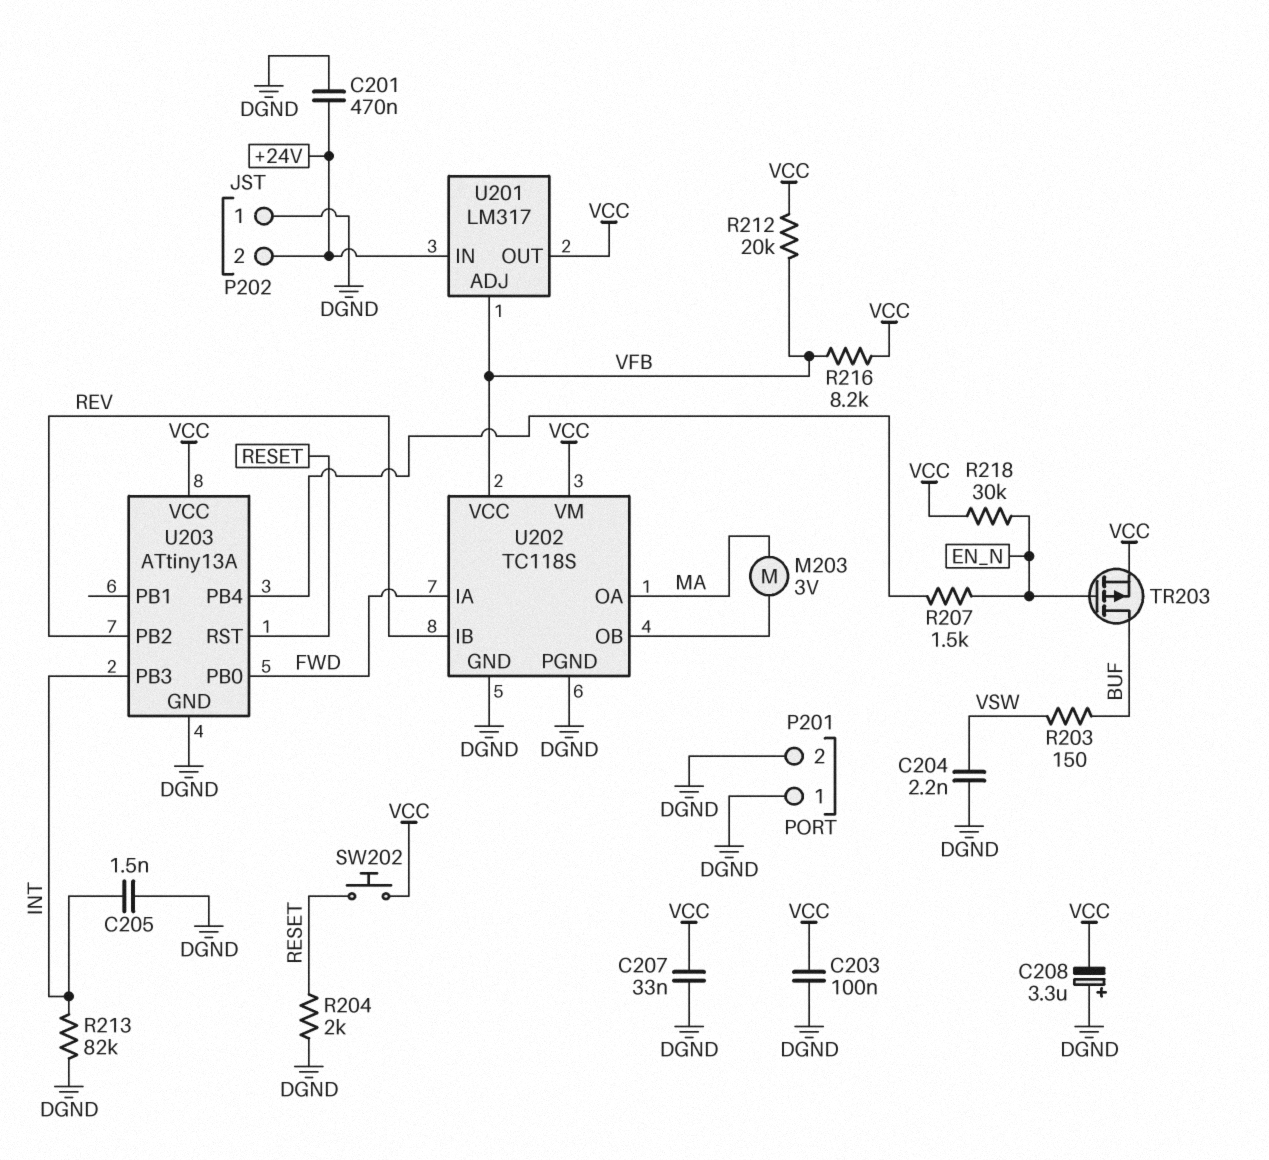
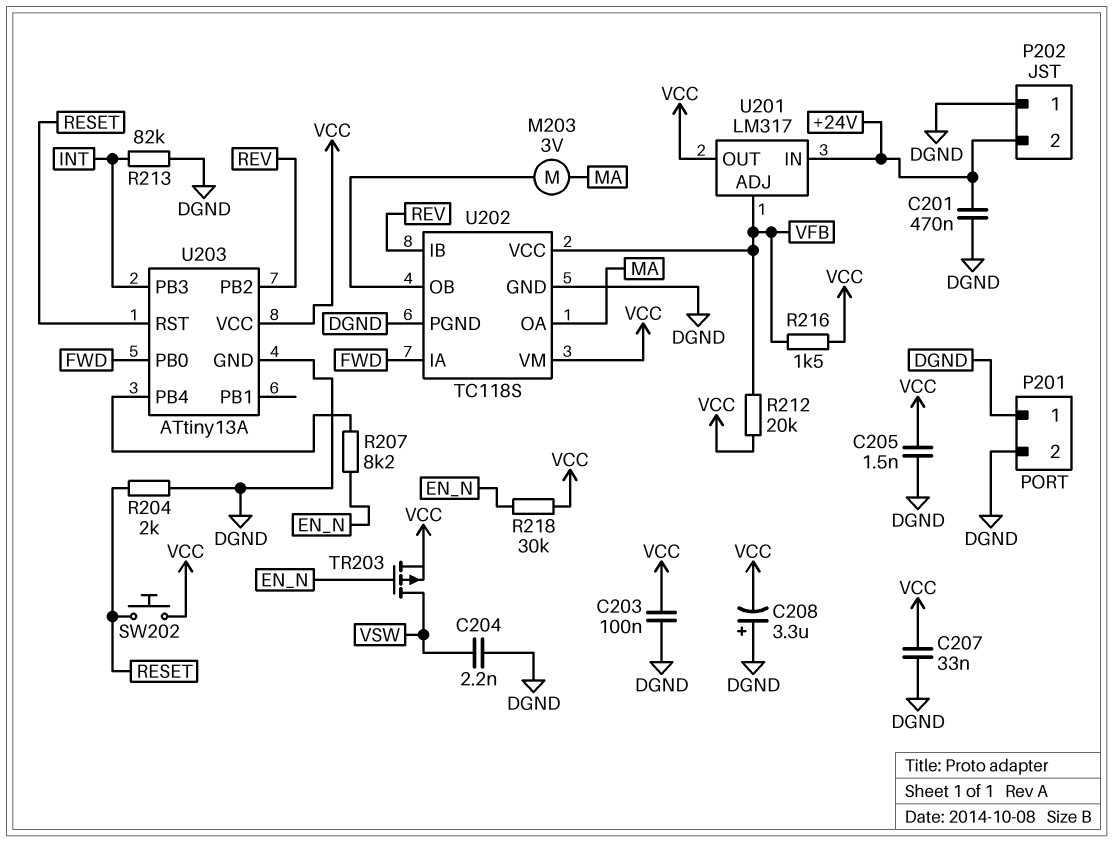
C205: 1.5nF (DGND, INT) -> 1.5nF (DGND, VCC)
R203: 150 (BUF, VSW) -> none
R207: 1.5k (EN_N, U203/PB4) -> 8.2k (EN_N, U203/PB4)
R216: 8.2k (VCC, VFB) -> 1.5k (VCC, VFB)
TR203: PMOS (G EN_N, D BUF, S VCC) -> PMOS (G EN_N, D VSW, S VCC)

